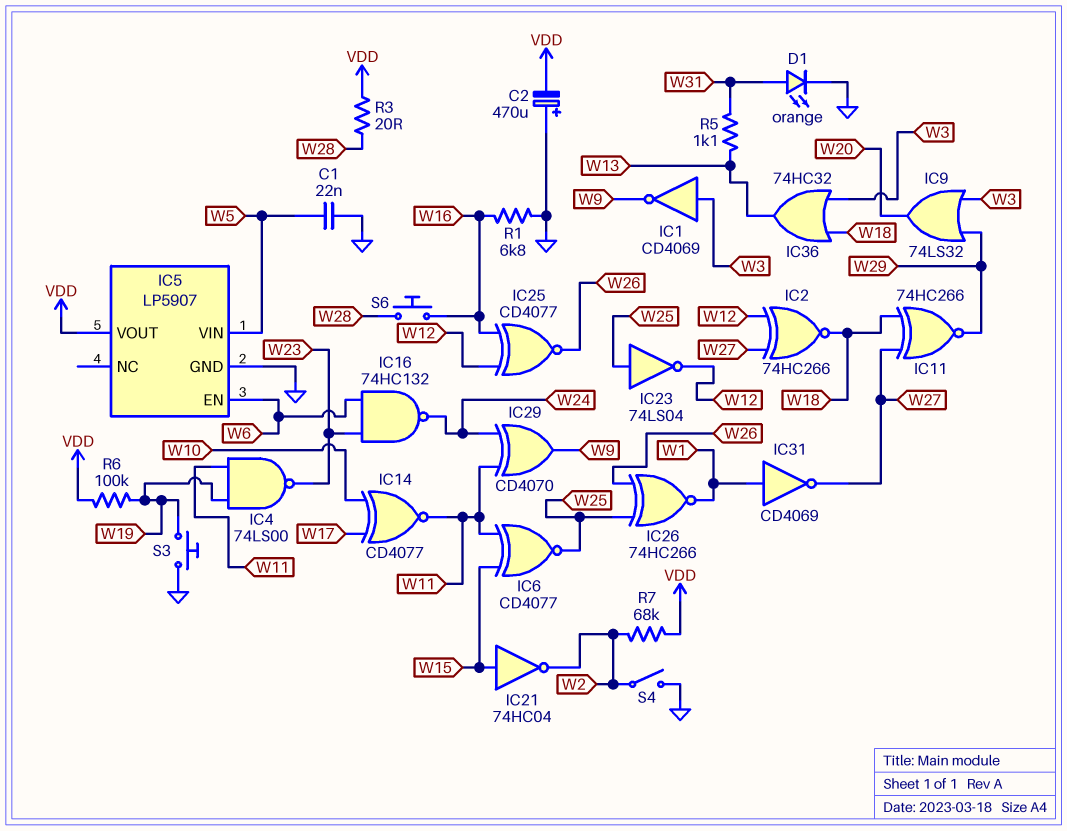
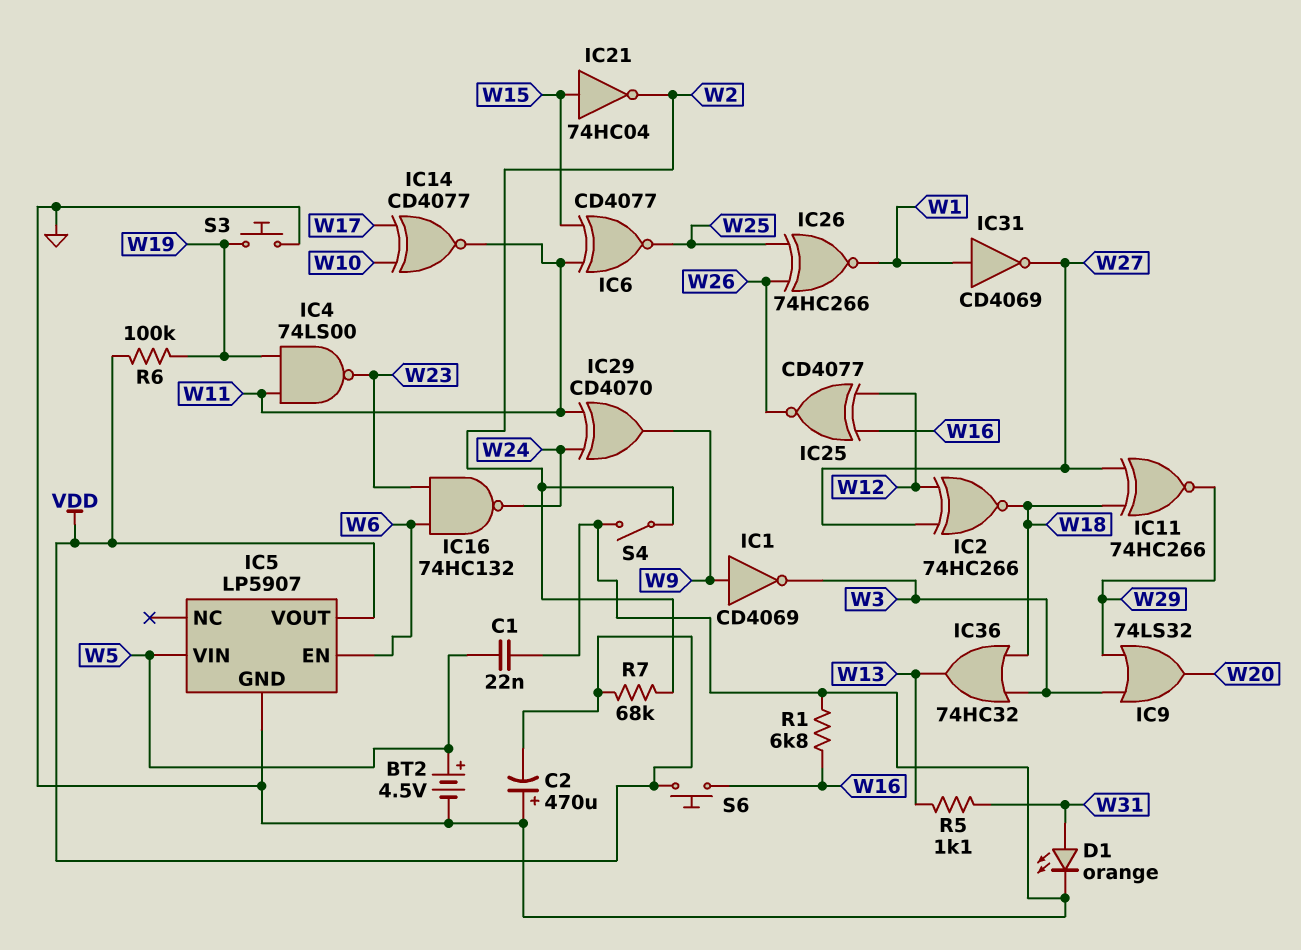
BT2: none -> 4.5V (plus W5, minus GND)
IC1: NOT CD4069 (in W3, out W9) -> NOT CD4069 (in W9, out W3)
IC23: NOT 74LS04 (in W25, out W12) -> none
R3: 20 (VDD, W28) -> none
S6: button (W16, W28) -> button (VDD, W16)

